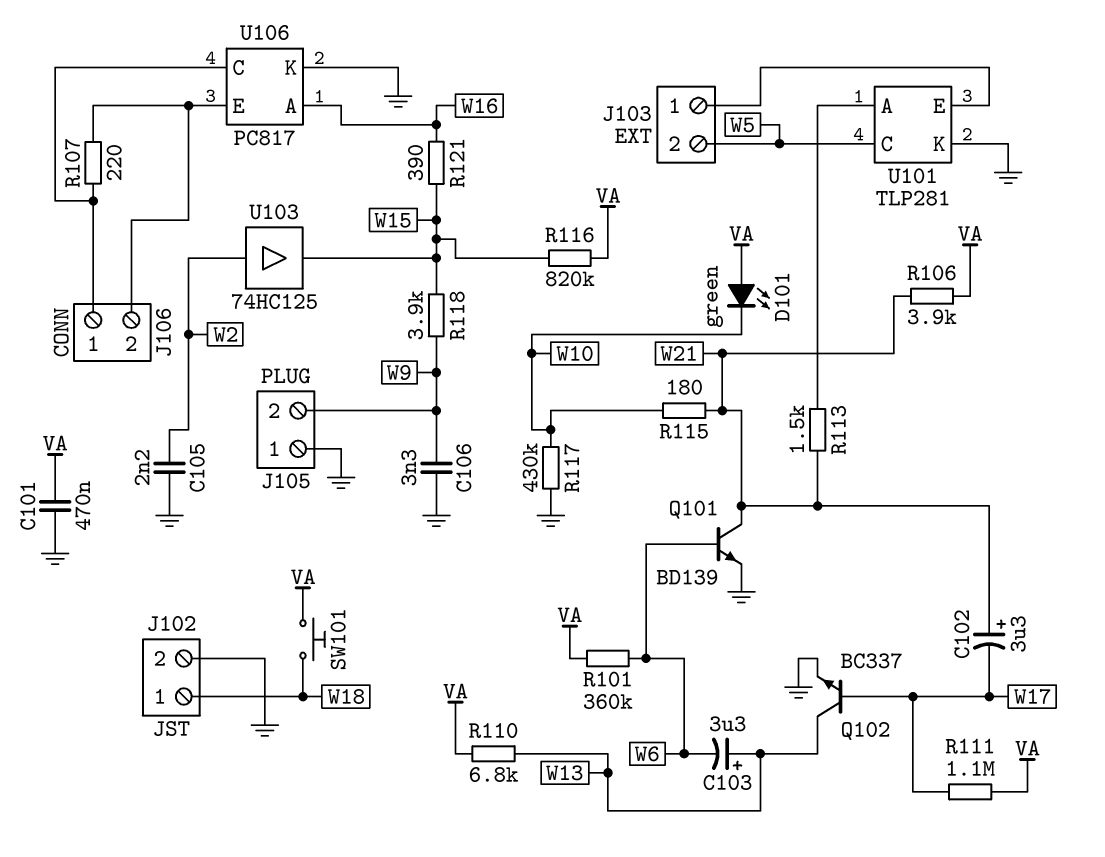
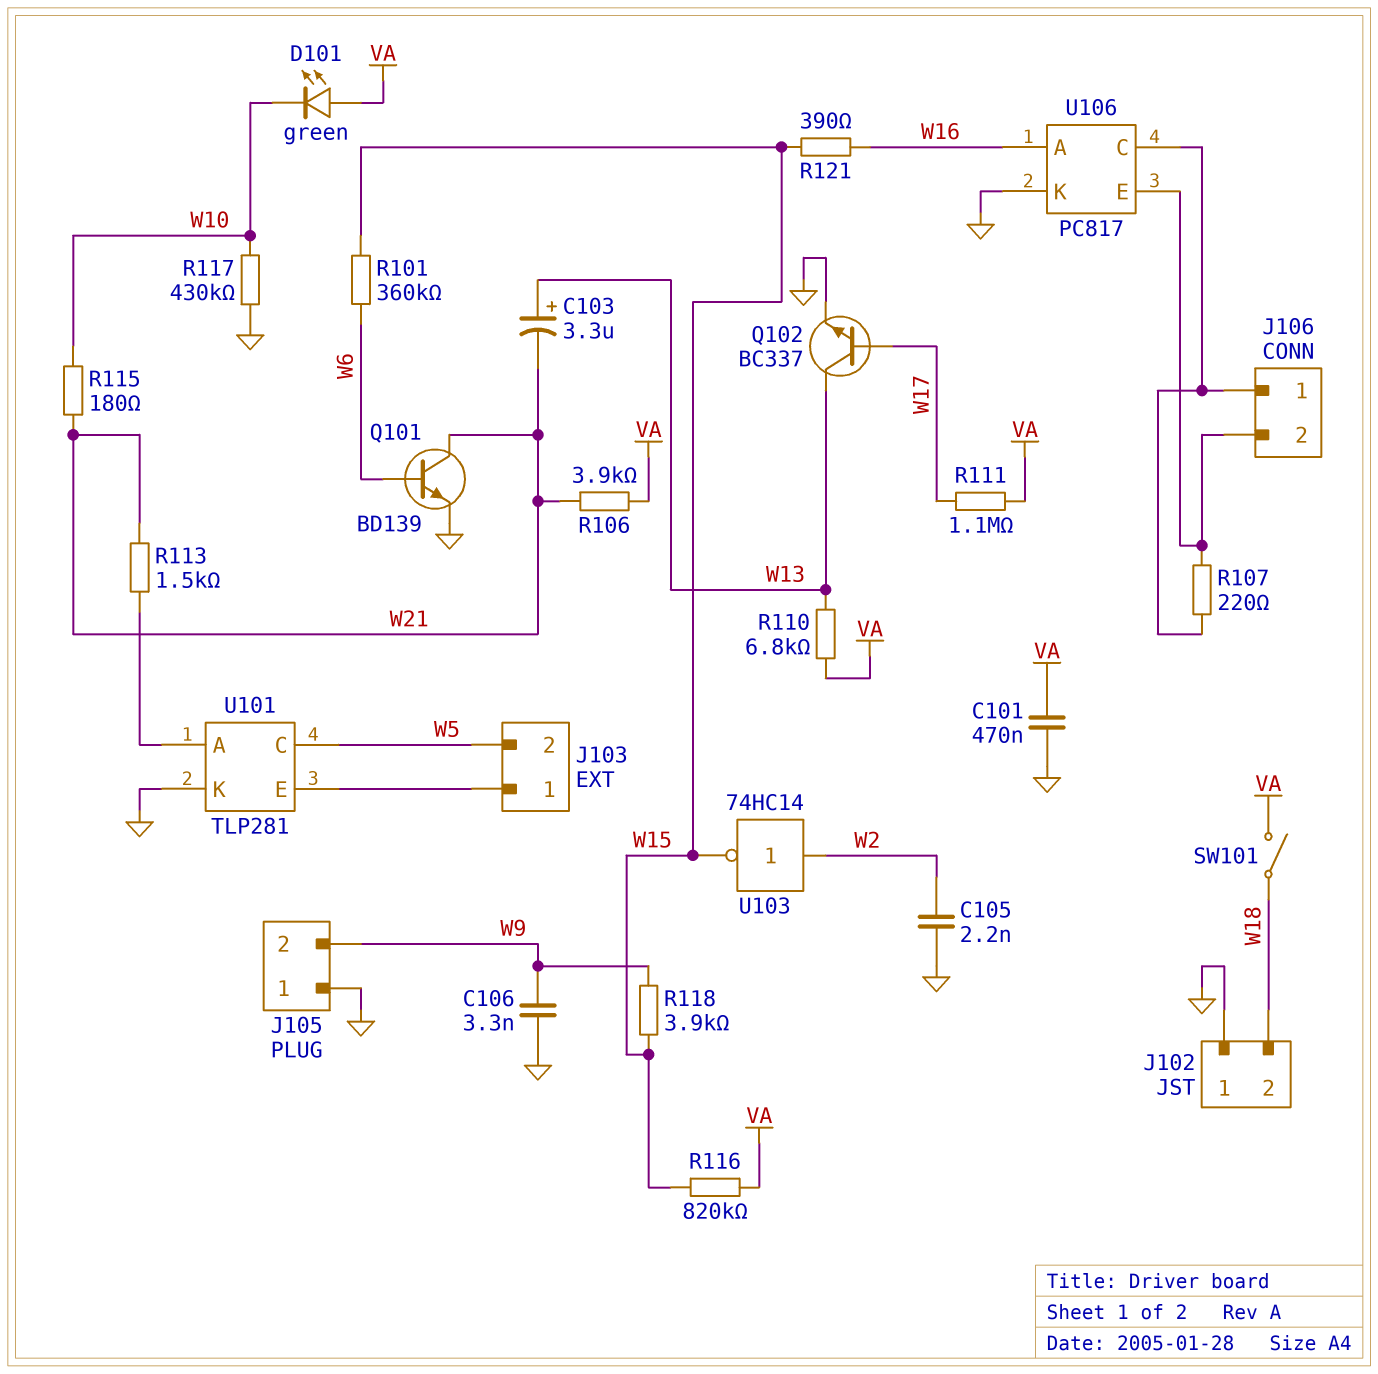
C102: 3.3uF (plus W21, minus W17) -> none
C103: 3.3uF (plus W13, minus W6) -> 3.3uF (plus W13, minus W21)
J102 pin 1: W18 -> GND
J102 pin 2: GND -> W18
R101: 360k (VA, W6) -> 360k (W6, W15)
SW101: button (VA, W18) -> switch (VA, W18)
U103: buffer 74HC125 (in W2, out W15) -> NOT 74HC14 (in W2, out W15)

